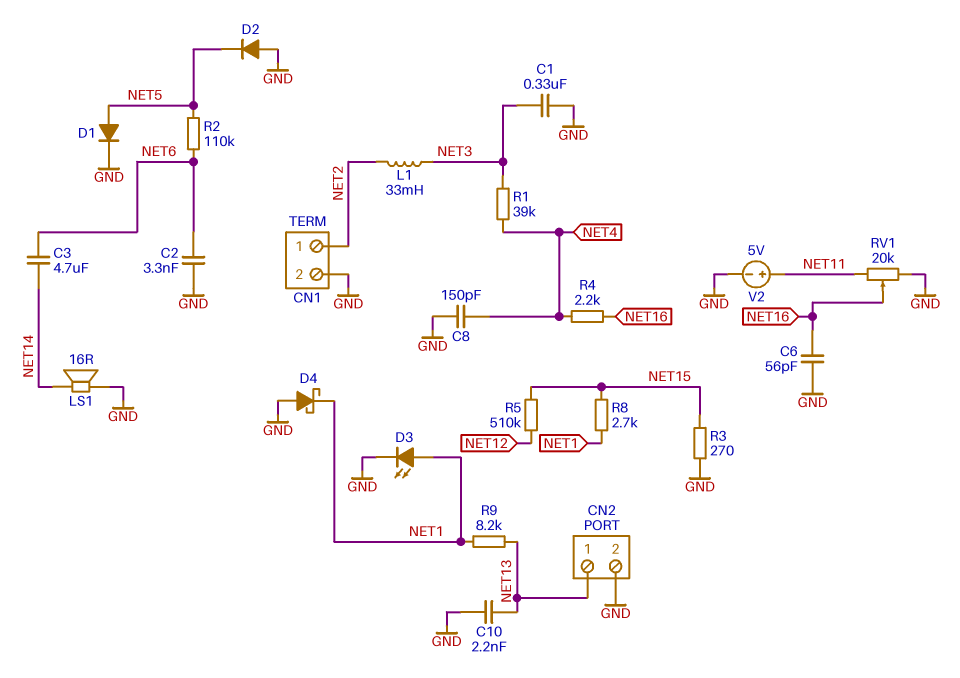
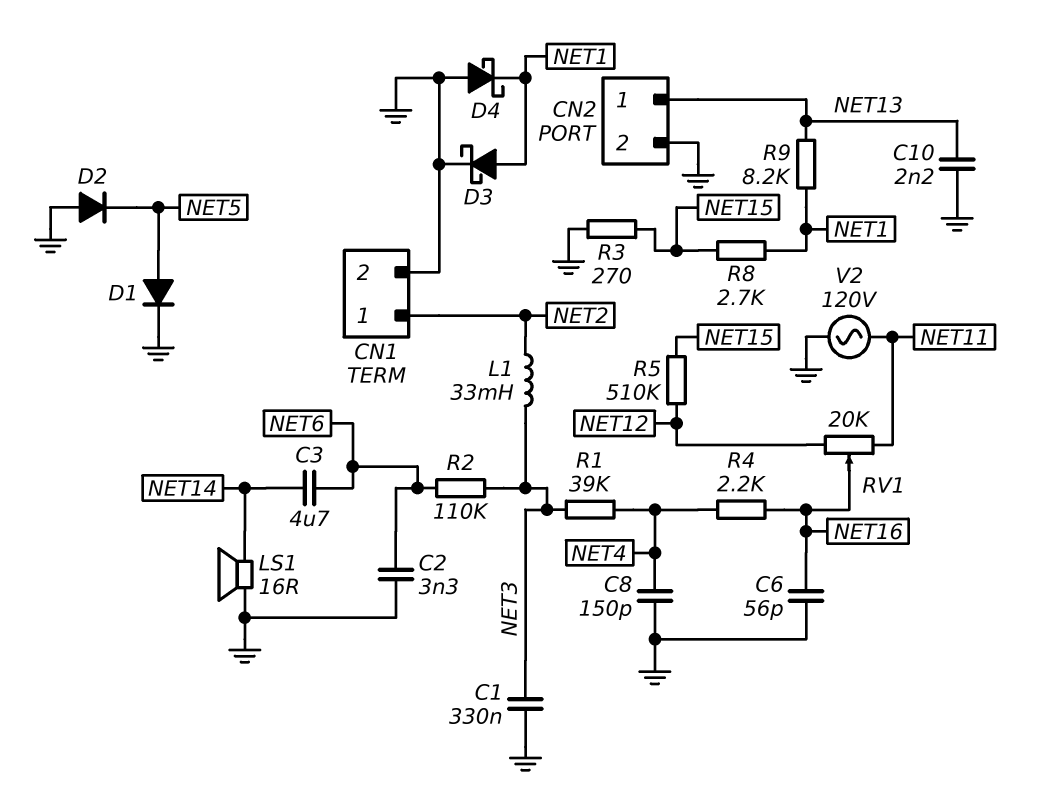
D3: LED (A NET1, K GND) -> schottky (A NET1, K GND)
R2: 110k (NET5, NET6) -> 110k (NET3, NET6)
RV1: 20k (GND, NET11, wiper NET16) -> 20k (NET11, NET12, wiper NET16)
V2: 5V (plus NET11, minus GND) -> AC 120V (GND, NET11)

